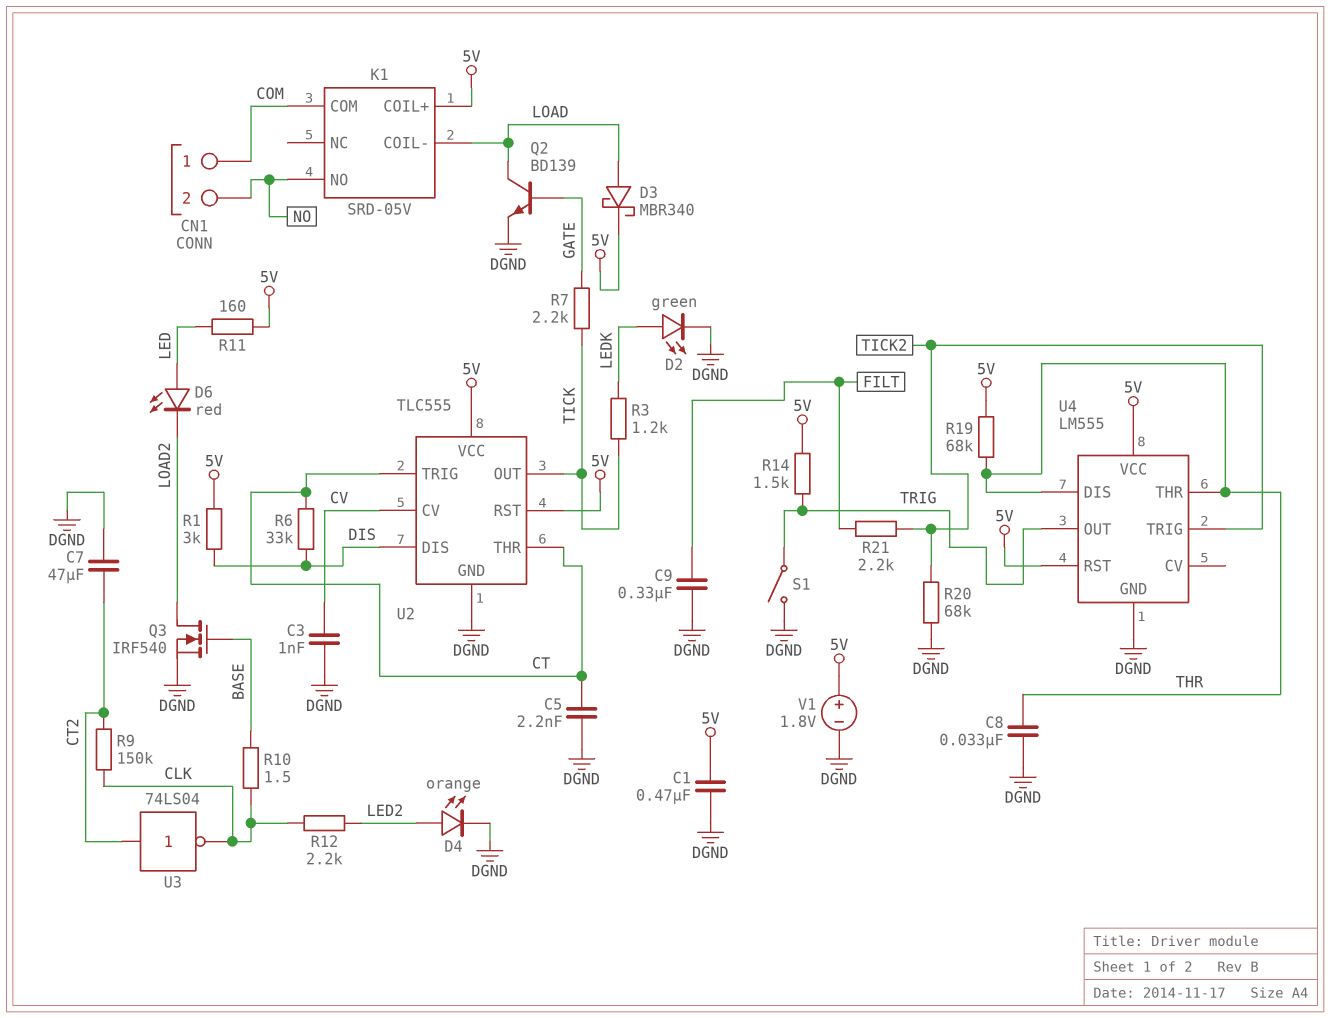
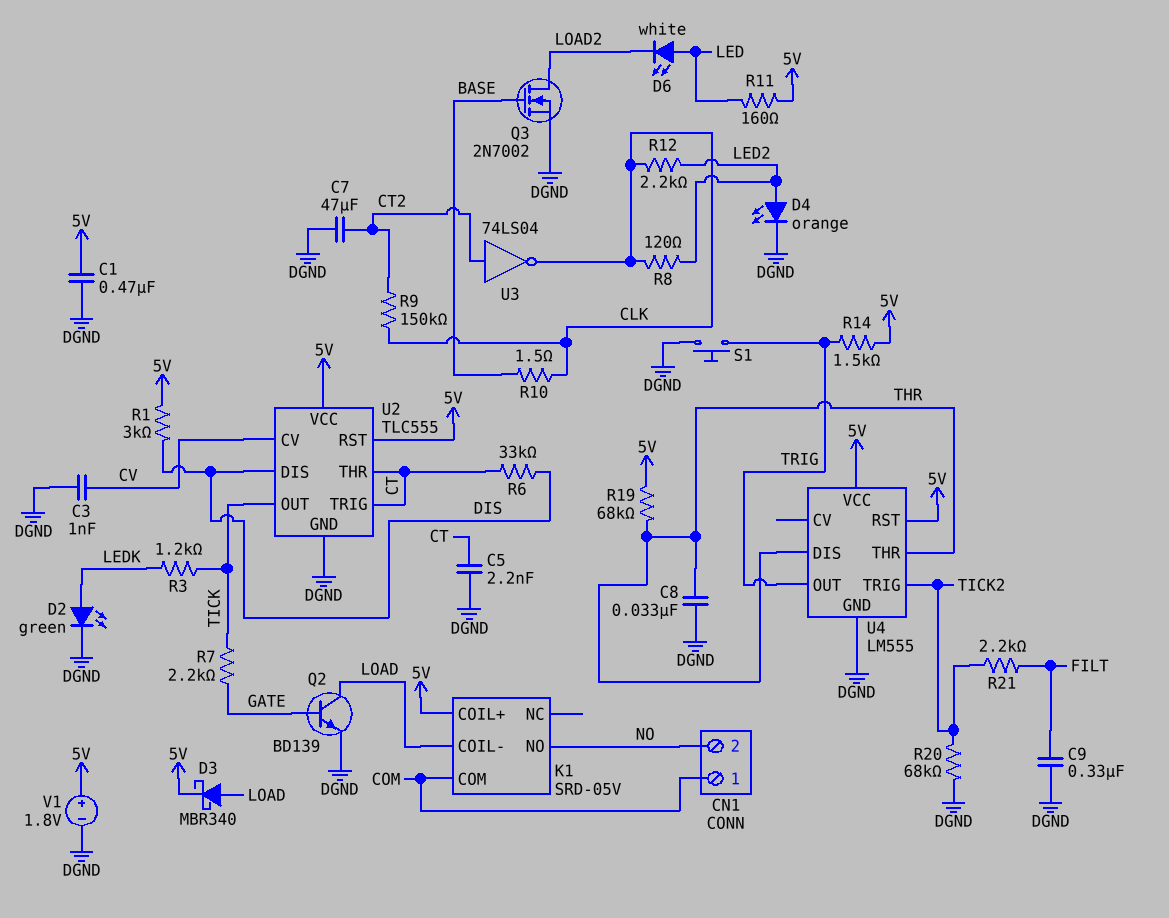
D6: LED red (A LED, K LOAD2) -> LED white (A LED, K LOAD2)
Q3: NMOS IRF540 (G BASE, D LOAD2, S DGND) -> NMOS 2N7002 (G BASE, D LOAD2, S DGND)
R8: none -> 120 (CLK, LED2)
S1: switch (DGND, TRIG) -> button (DGND, TRIG)

